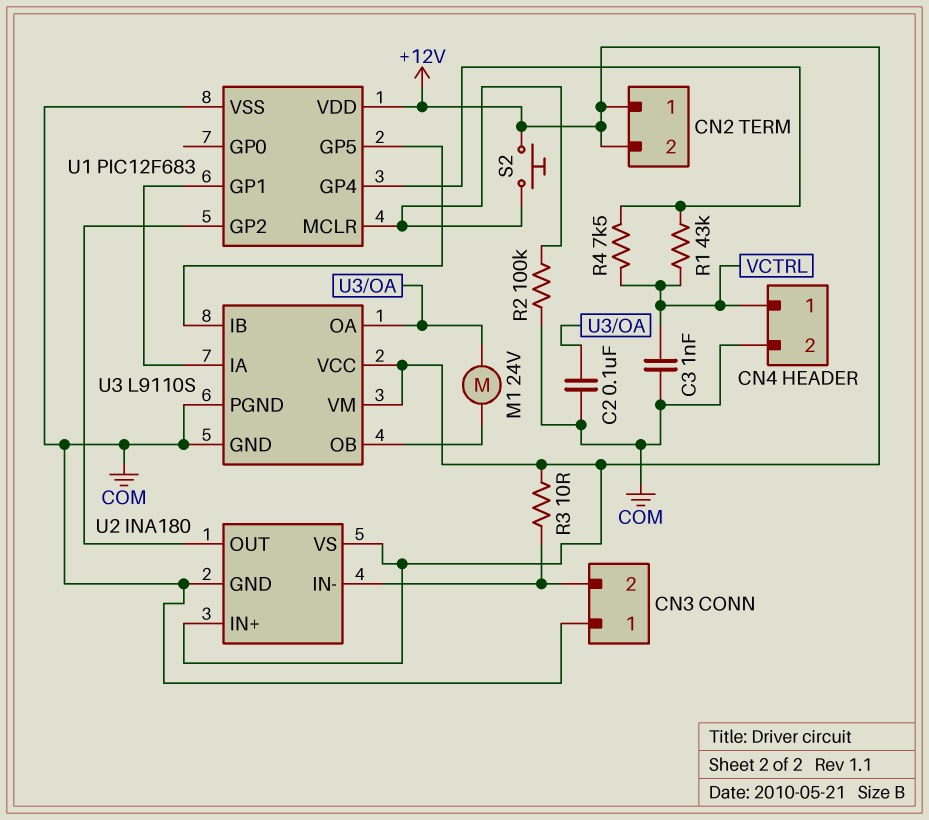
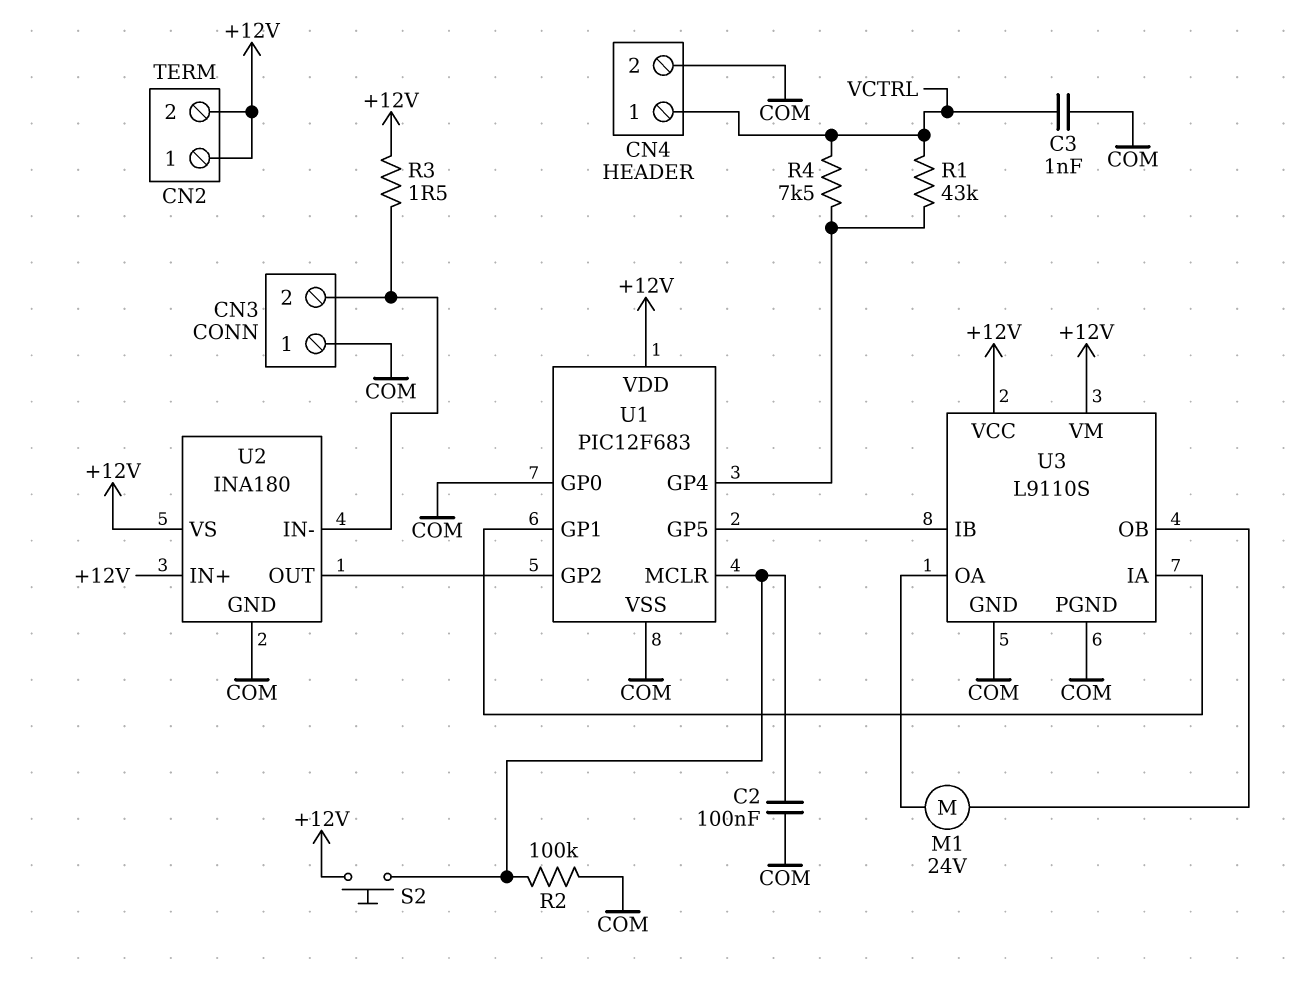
C2: 100nF (COM, U3/OA) -> 100nF (COM, U1/MCLR)
R3: 10 (+12V, CN3/2) -> 1.5 (+12V, CN3/2)
U1 pin GP0: none -> COM

